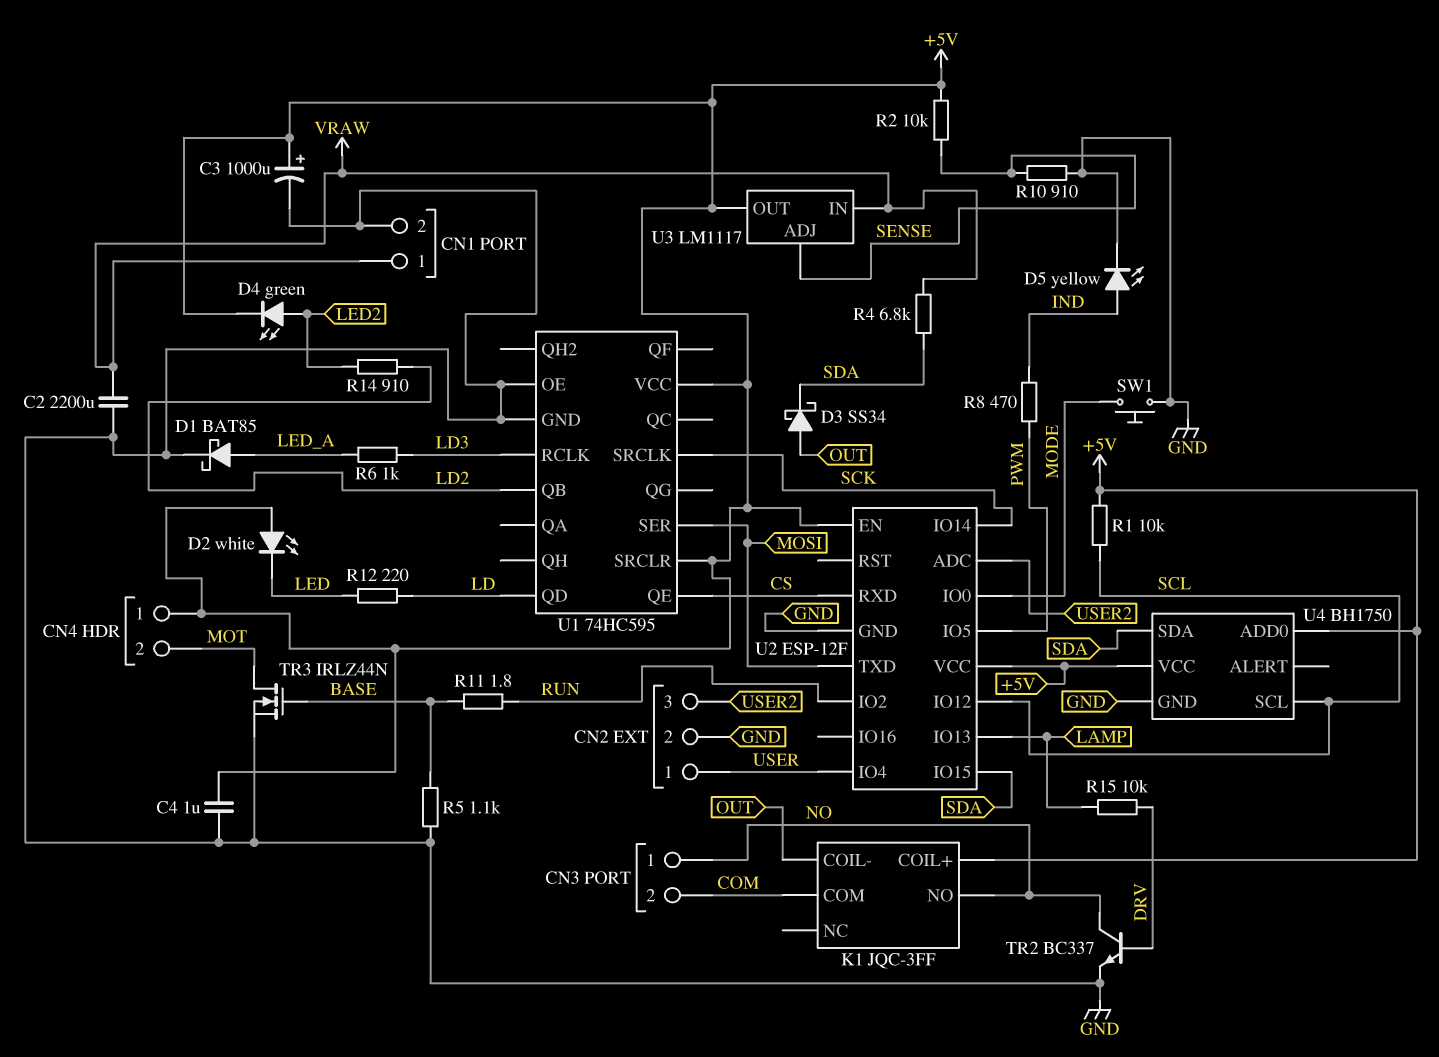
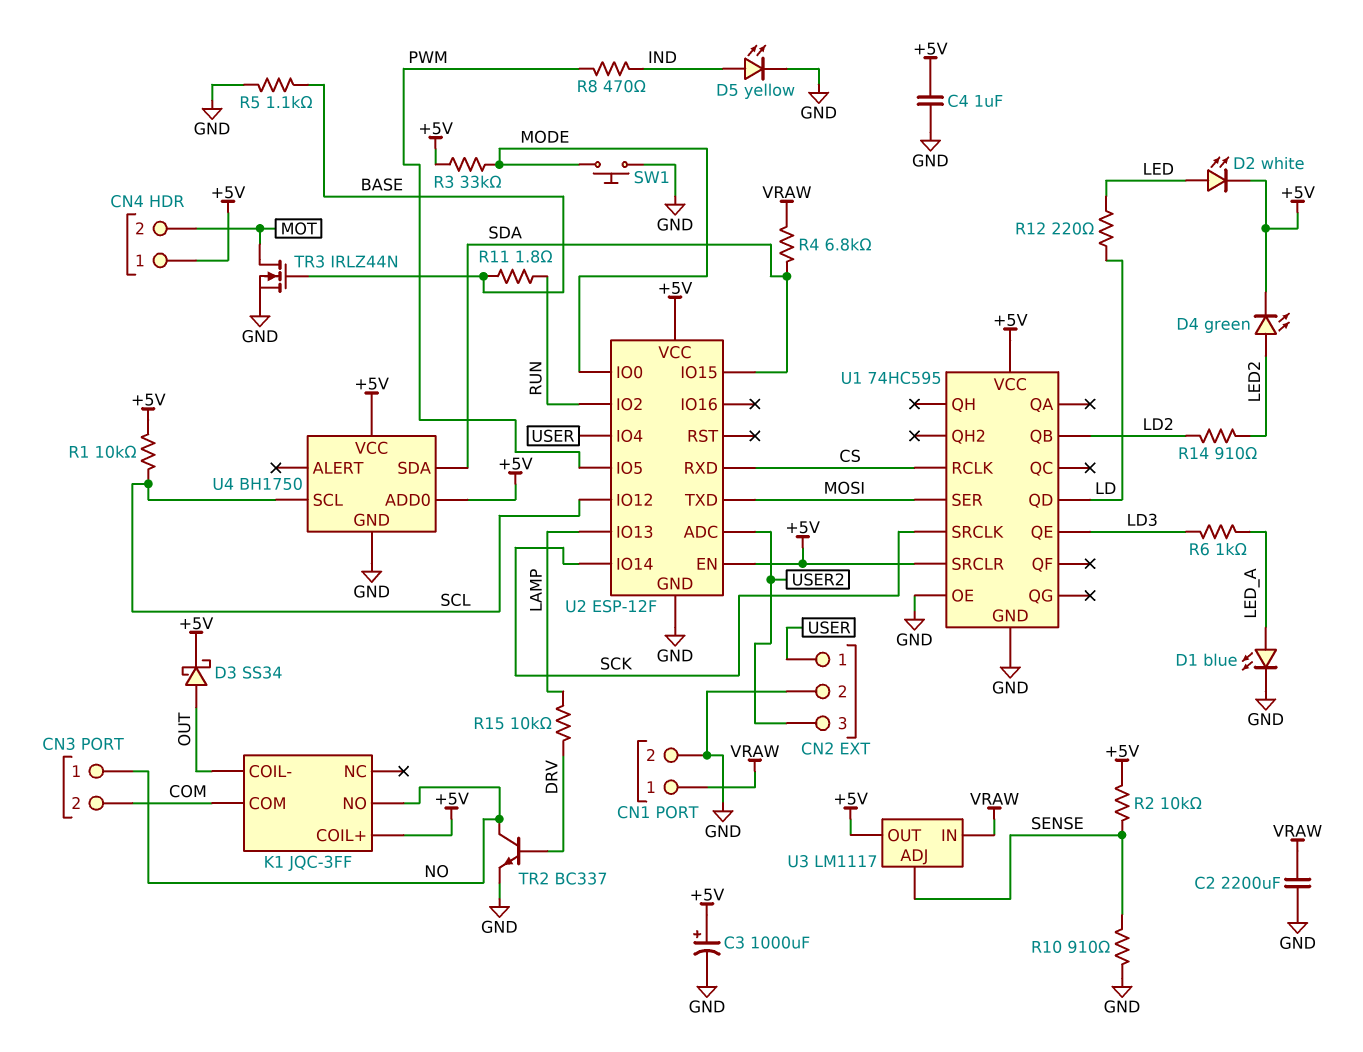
D1: schottky BAT85 (A LED_A, K GND) -> LED blue (A LED_A, K GND)
D2: LED white (A +5V, K LED) -> LED white (A LED, K +5V)
D3: schottky SS34 (A OUT, K SDA) -> schottky SS34 (A OUT, K +5V)
R3: none -> 33k (+5V, MODE)
U1 pin QE: CS -> LD3
U1 pin RCLK: LD3 -> CS

